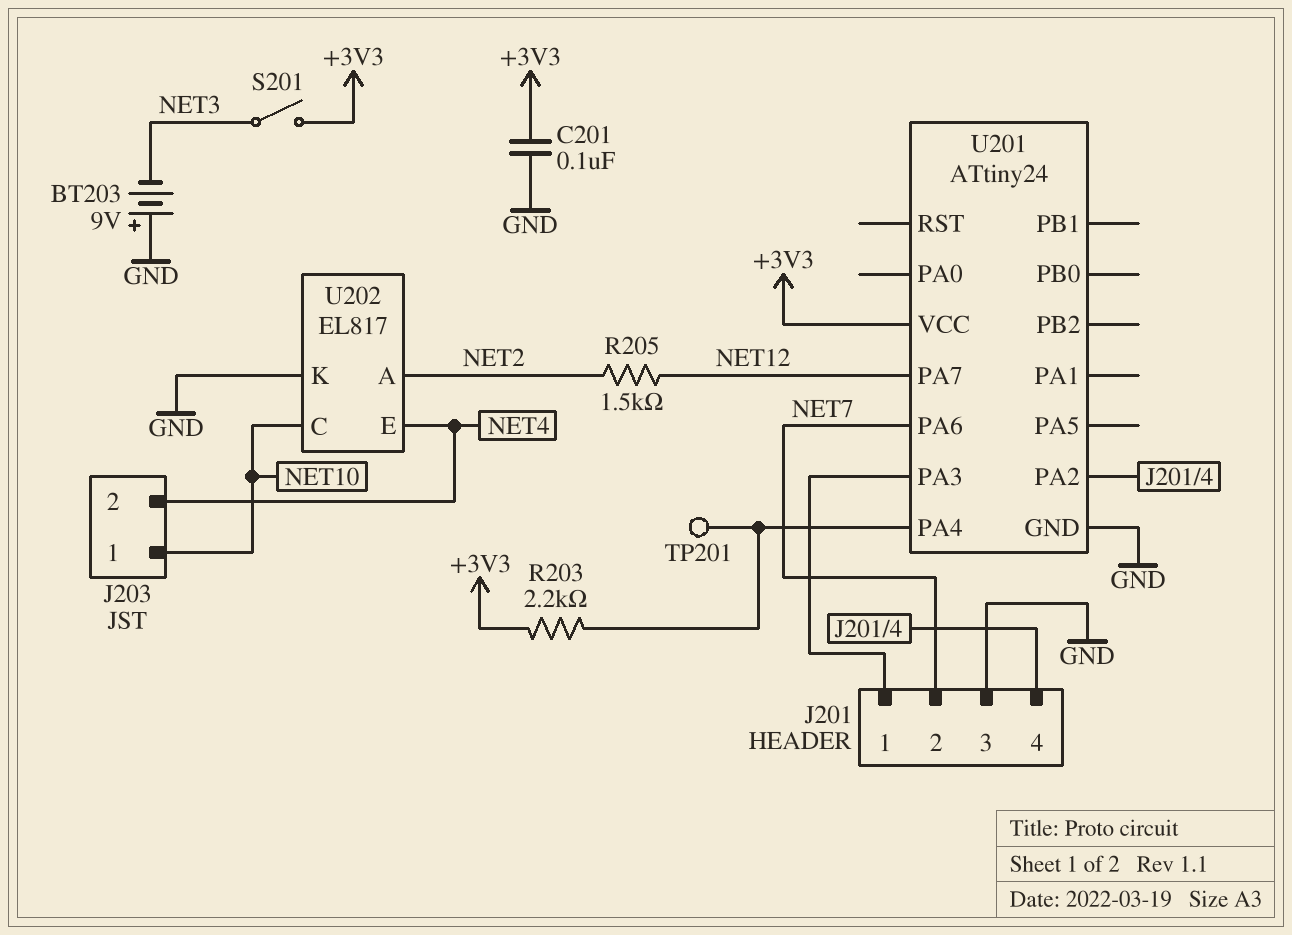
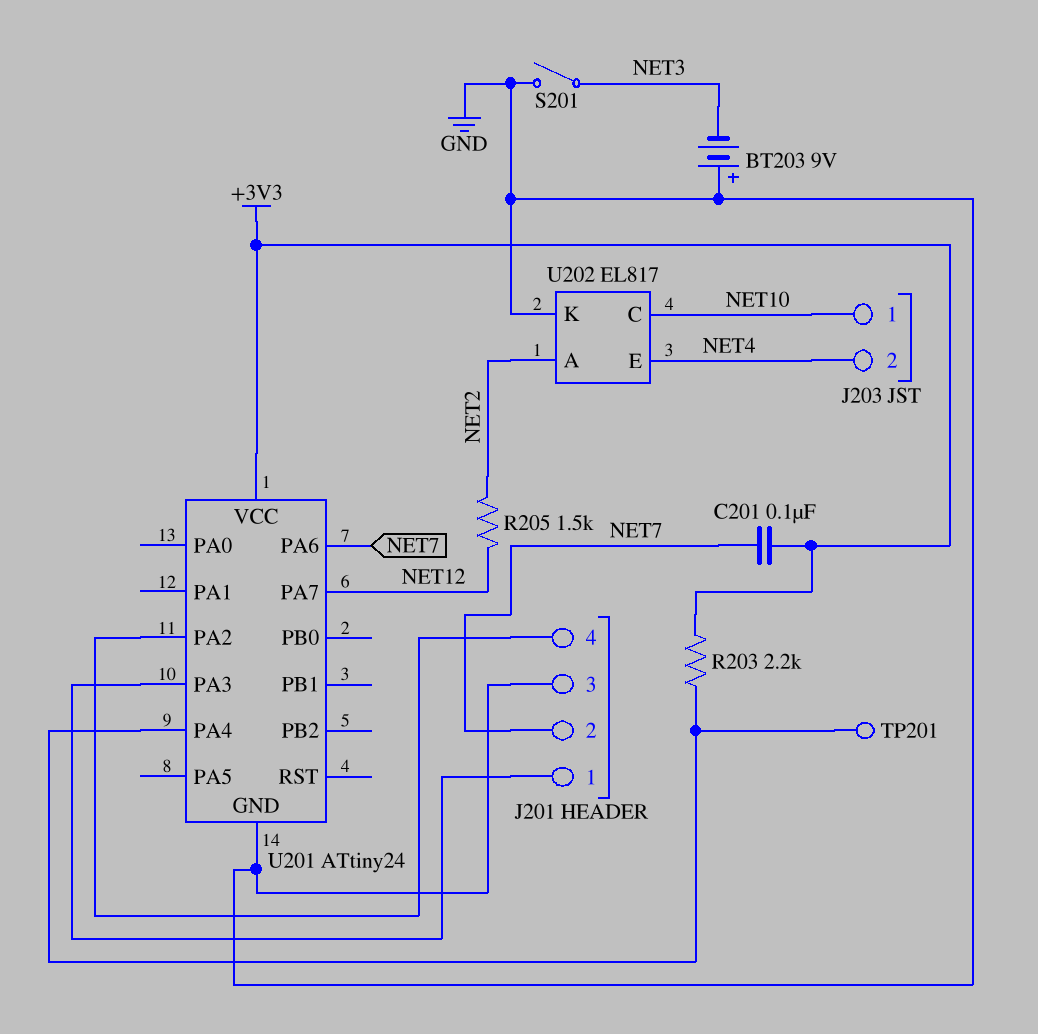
C201: 100nF (+3V3, GND) -> 100nF (+3V3, NET7)
S201: switch (+3V3, NET3) -> switch (GND, NET3)

